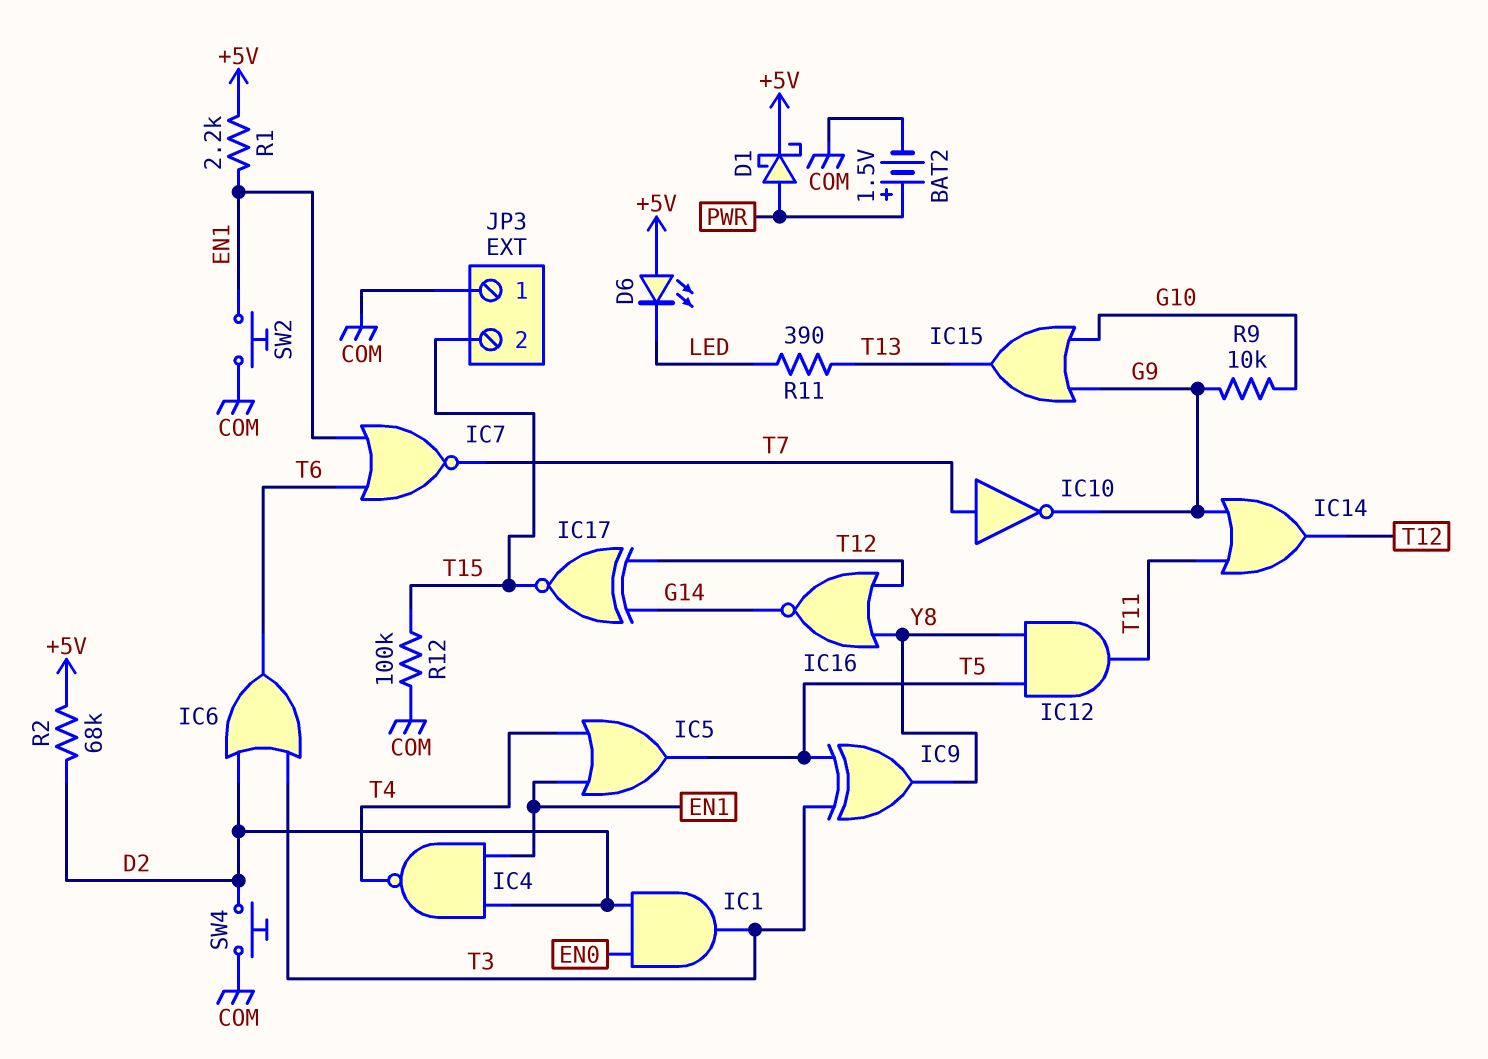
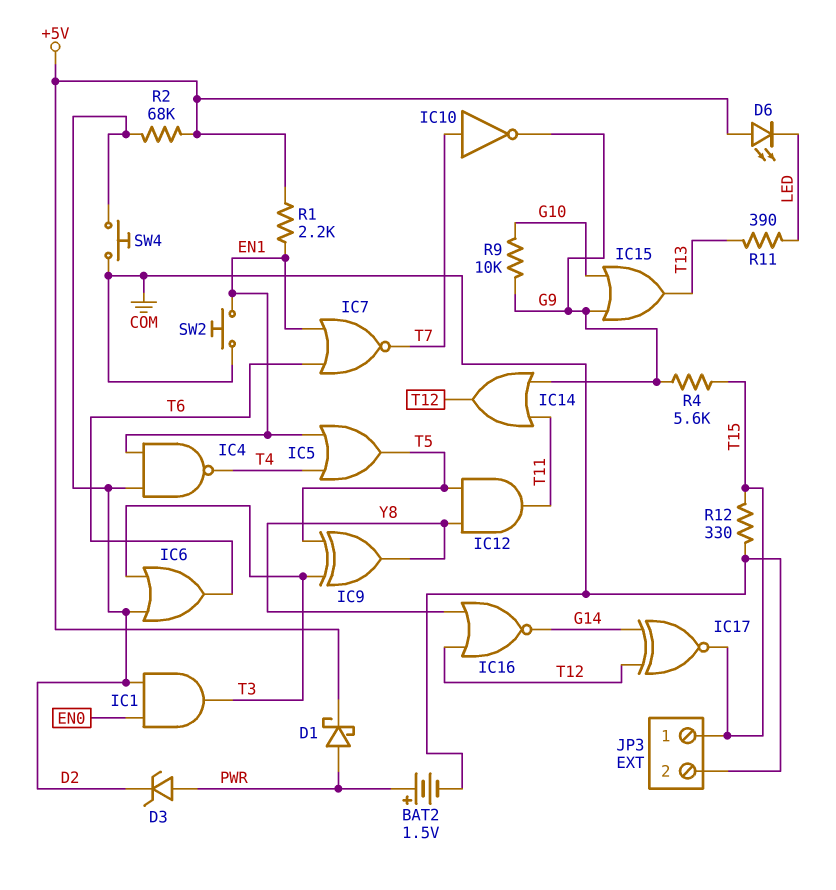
D3: none -> zener (A PWR, K D2)
JP3 pin 1: COM -> T15
JP3 pin 2: T15 -> COM
R4: none -> 5.6k (G9, T15)
R12: 100k (COM, T15) -> 330 (COM, T15)

